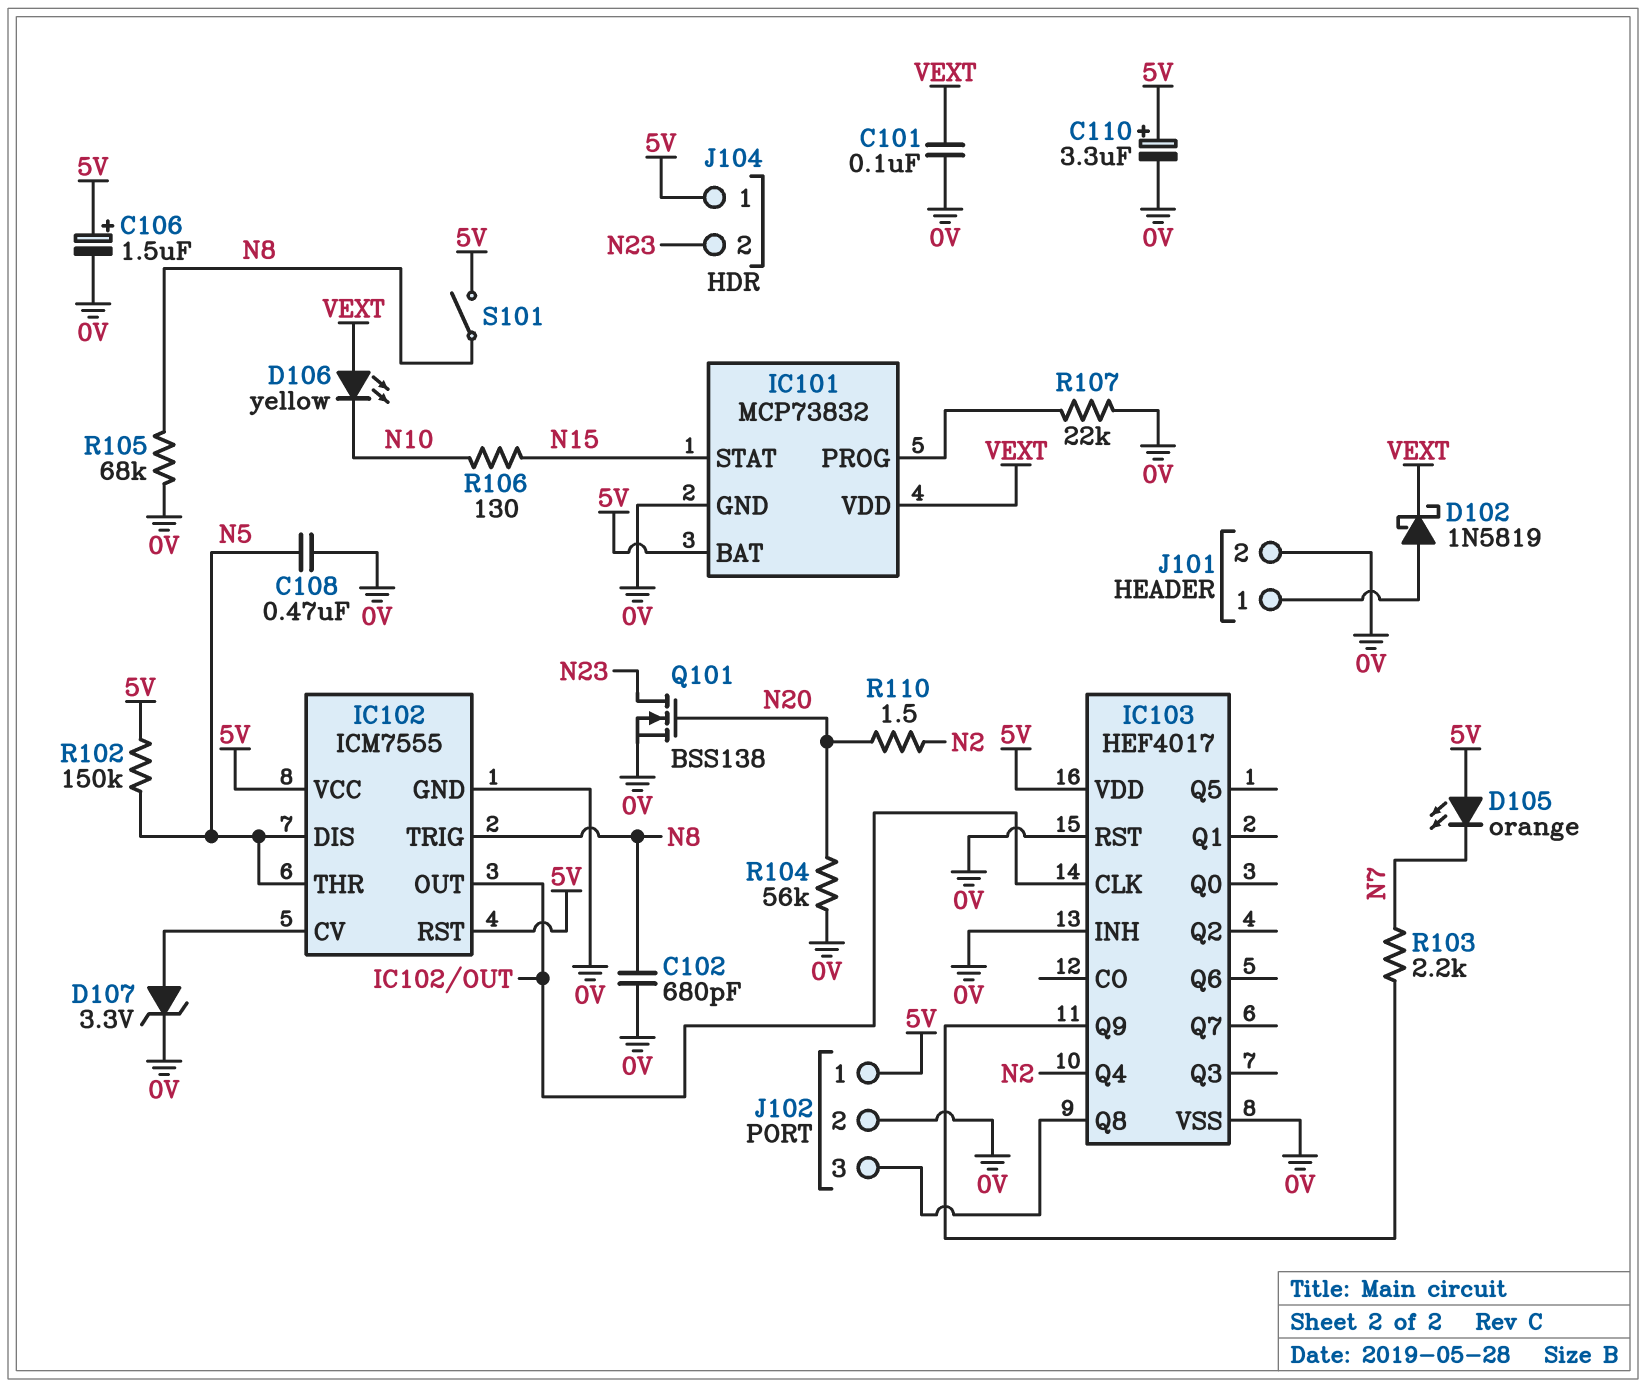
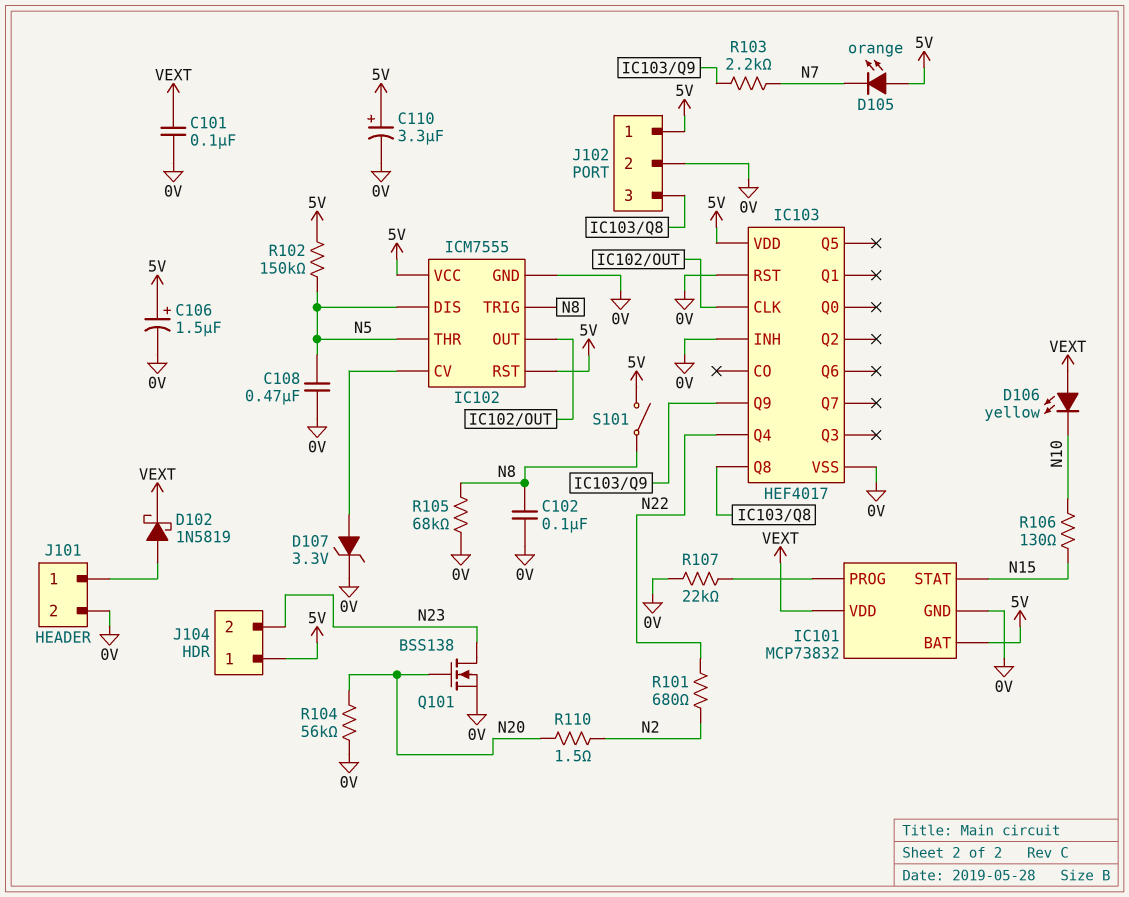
C102: 680pF (0V, N8) -> 100nF (0V, N8)
IC103 pin Q4: N2 -> N22
R101: none -> 680 (N2, N22)

